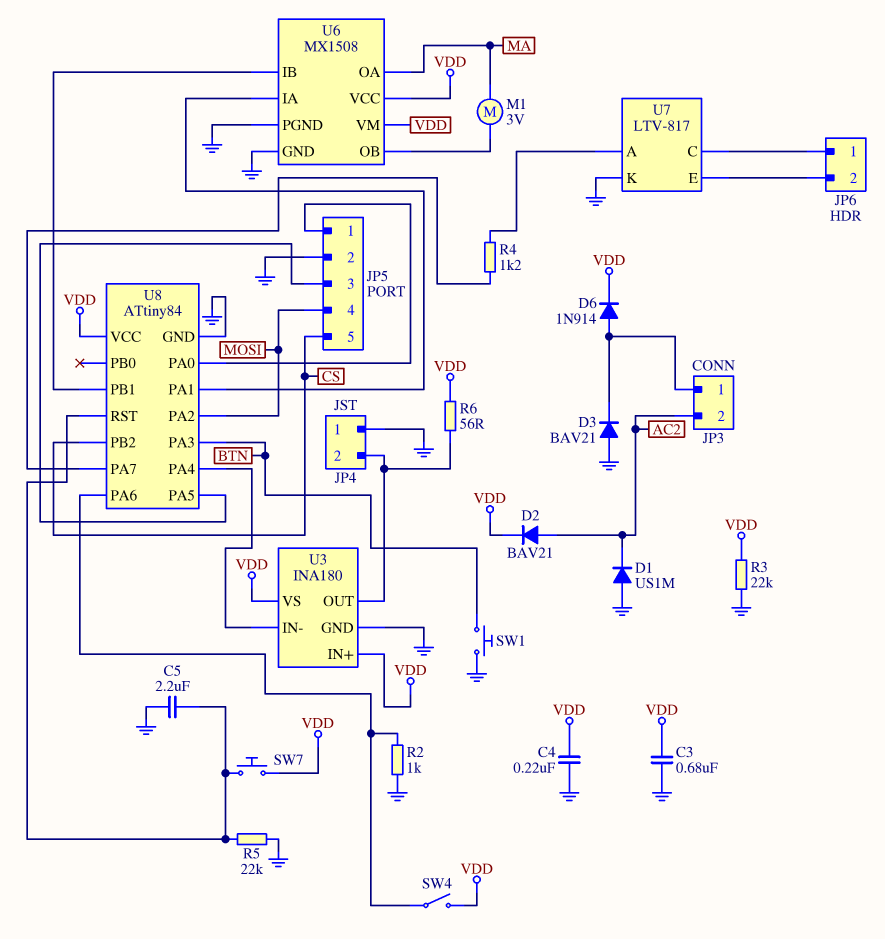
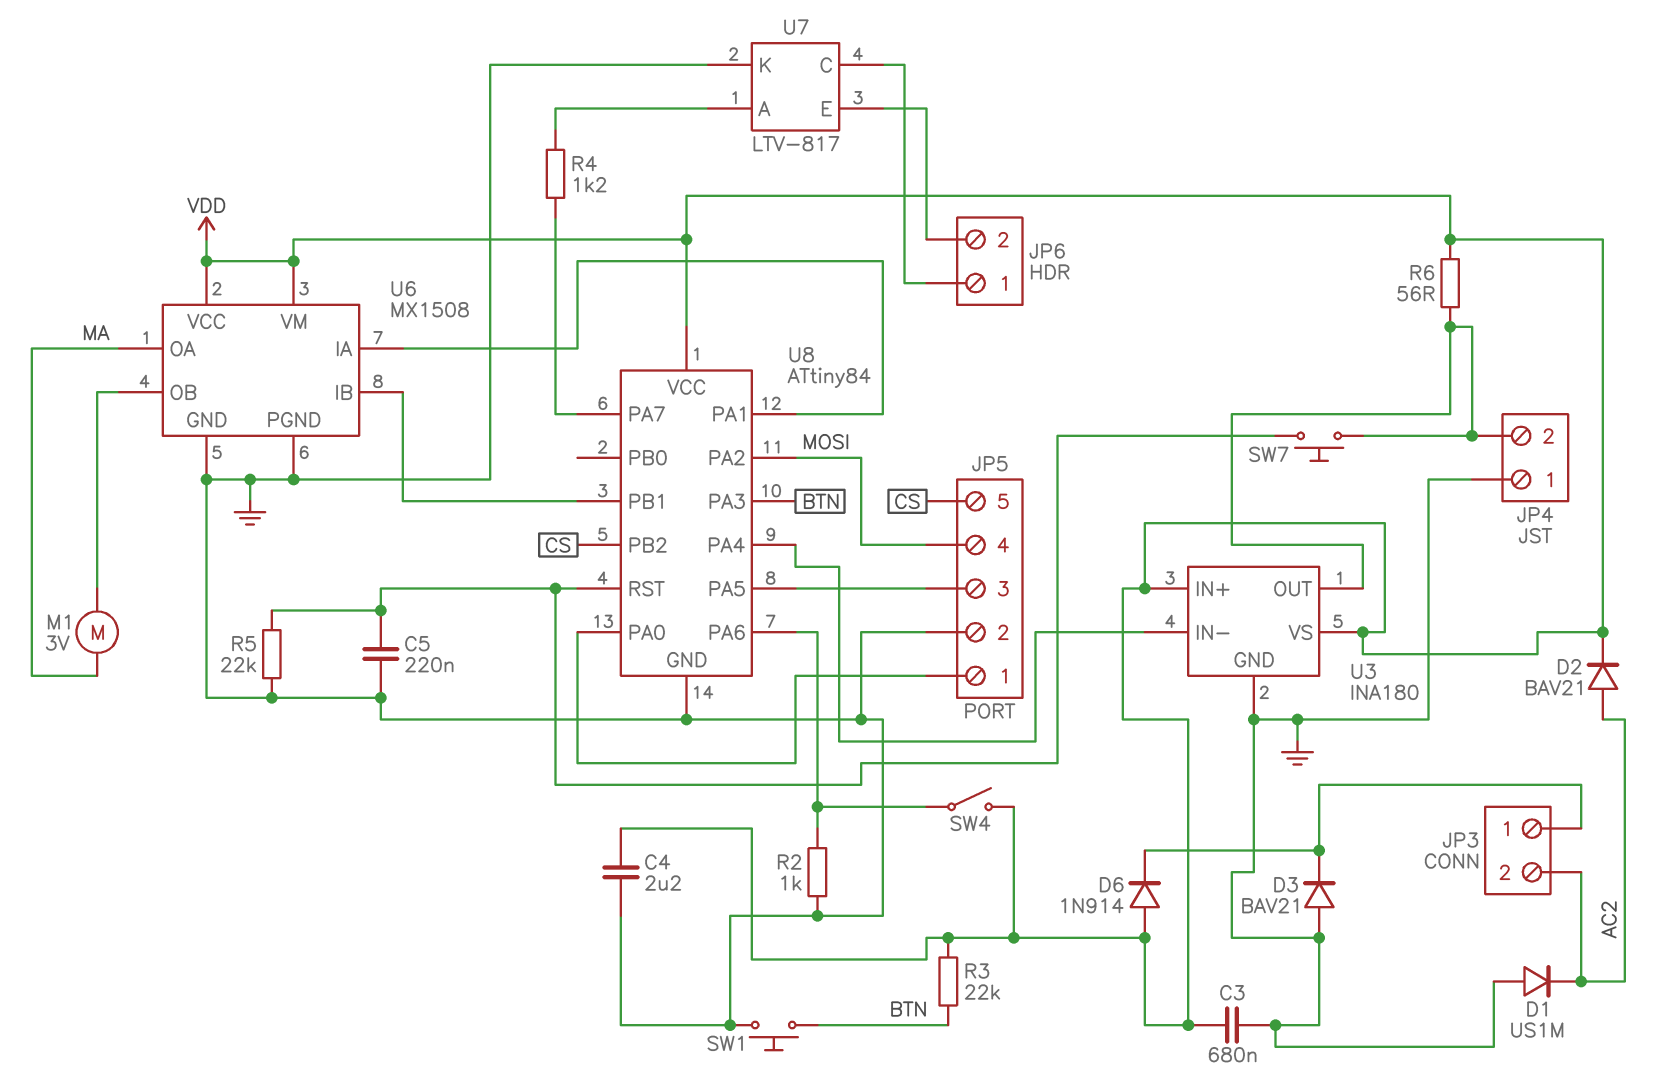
C4: 220nF (GND, VDD) -> 2.2uF (GND, VDD)
C5: 2.2uF (GND, U8/RST) -> 220nF (GND, U8/RST)
D6: diode 1N914 (A JP3/1, K VDD) -> diode 1N914 (A VDD, K JP3/1)
R3: 22k (GND, VDD) -> 22k (BTN, VDD)
SW7: button (U8/RST, VDD) -> button (JP4/2, U8/RST)

